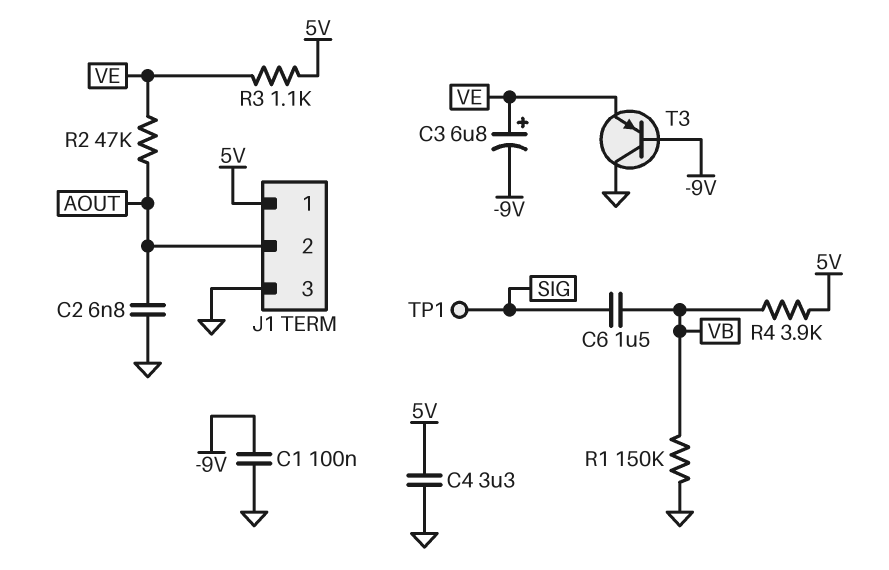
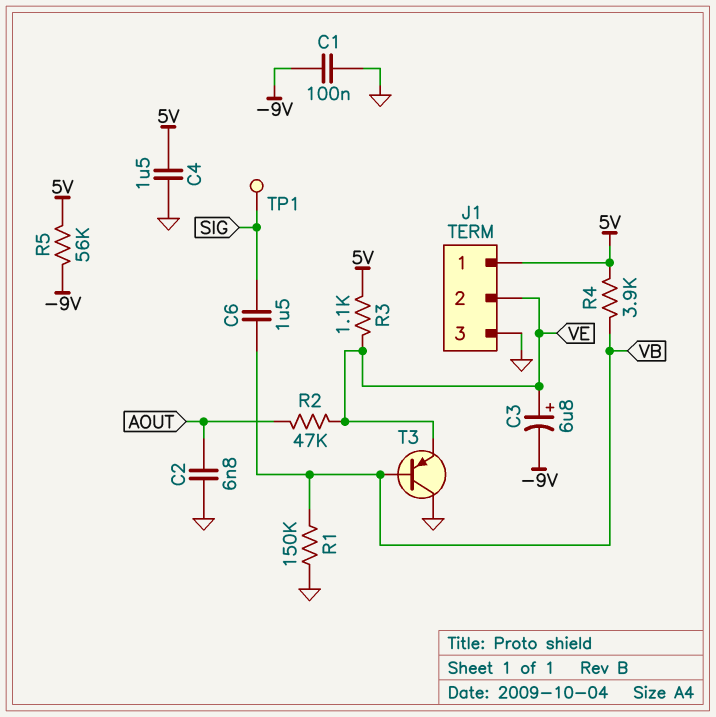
C4: 3.3uF (5V, GND) -> 1.5uF (5V, GND)
J1 pin 2: AOUT -> VE
R5: none -> 56k (-9V, 5V)
T3: PNP (B -9V, C GND, E VE) -> PNP (B VB, C GND, E VE)

